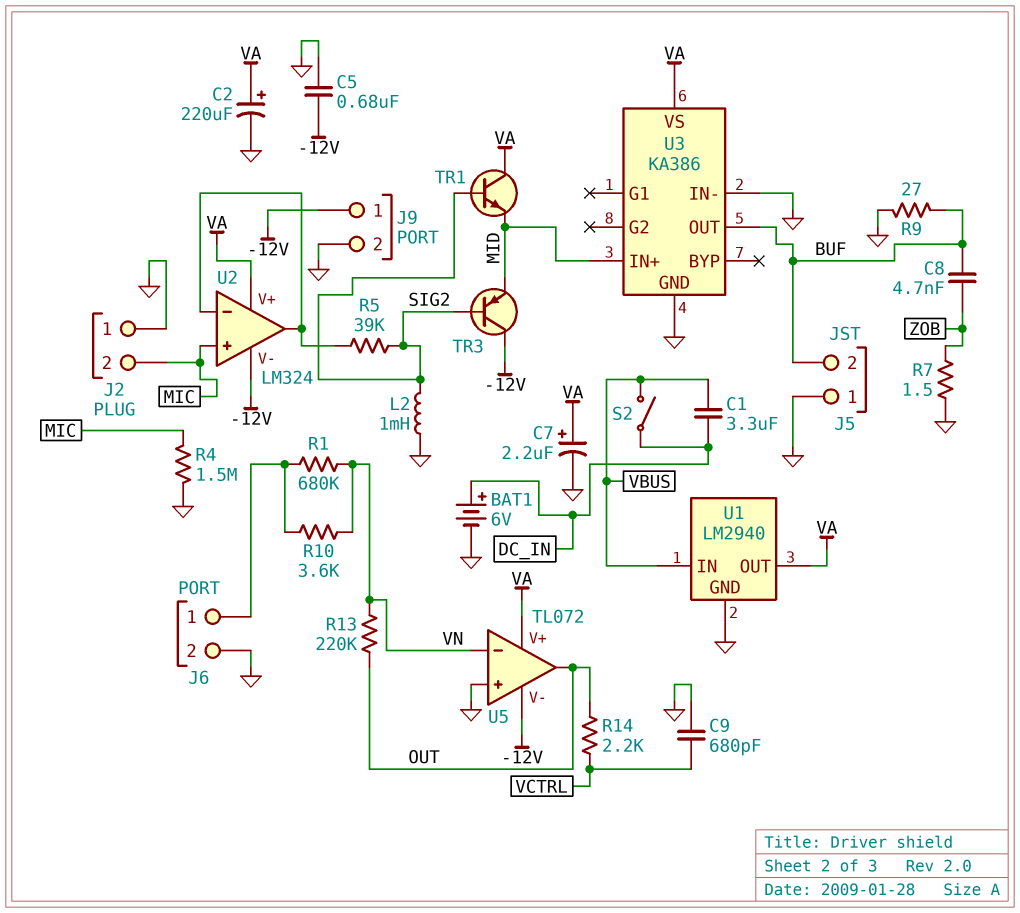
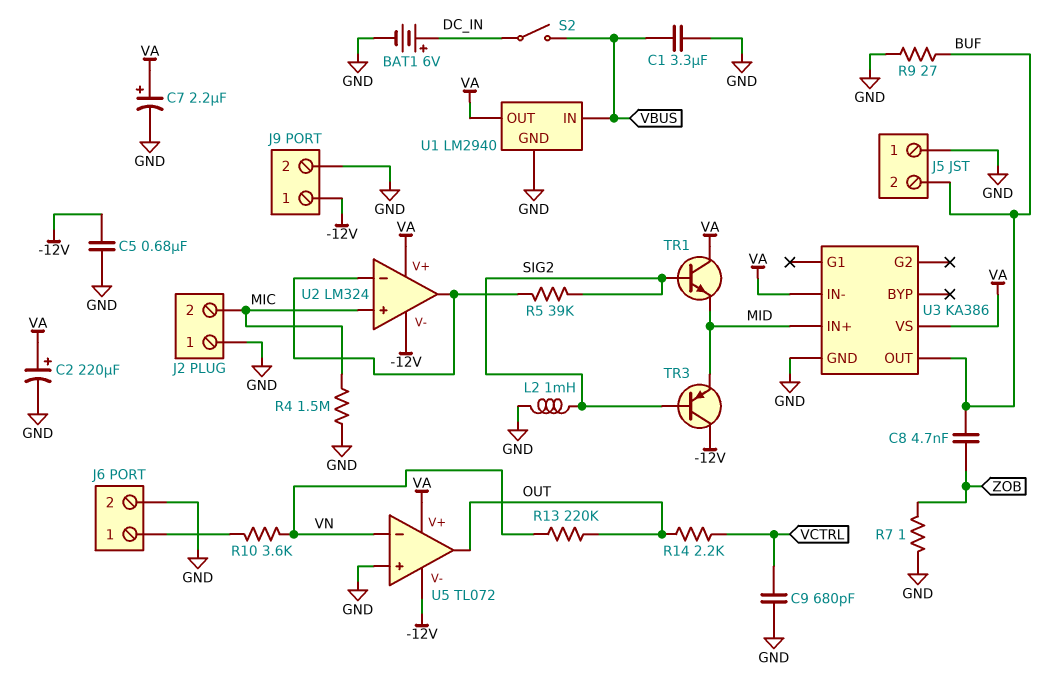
C1: 3.3uF (DC_IN, VBUS) -> 3.3uF (GND, VBUS)
R1: 680k (J6/1, VN) -> none
R7: 1.5 (GND, ZOB) -> 1 (GND, ZOB)
U3 pin IN-: GND -> VA

